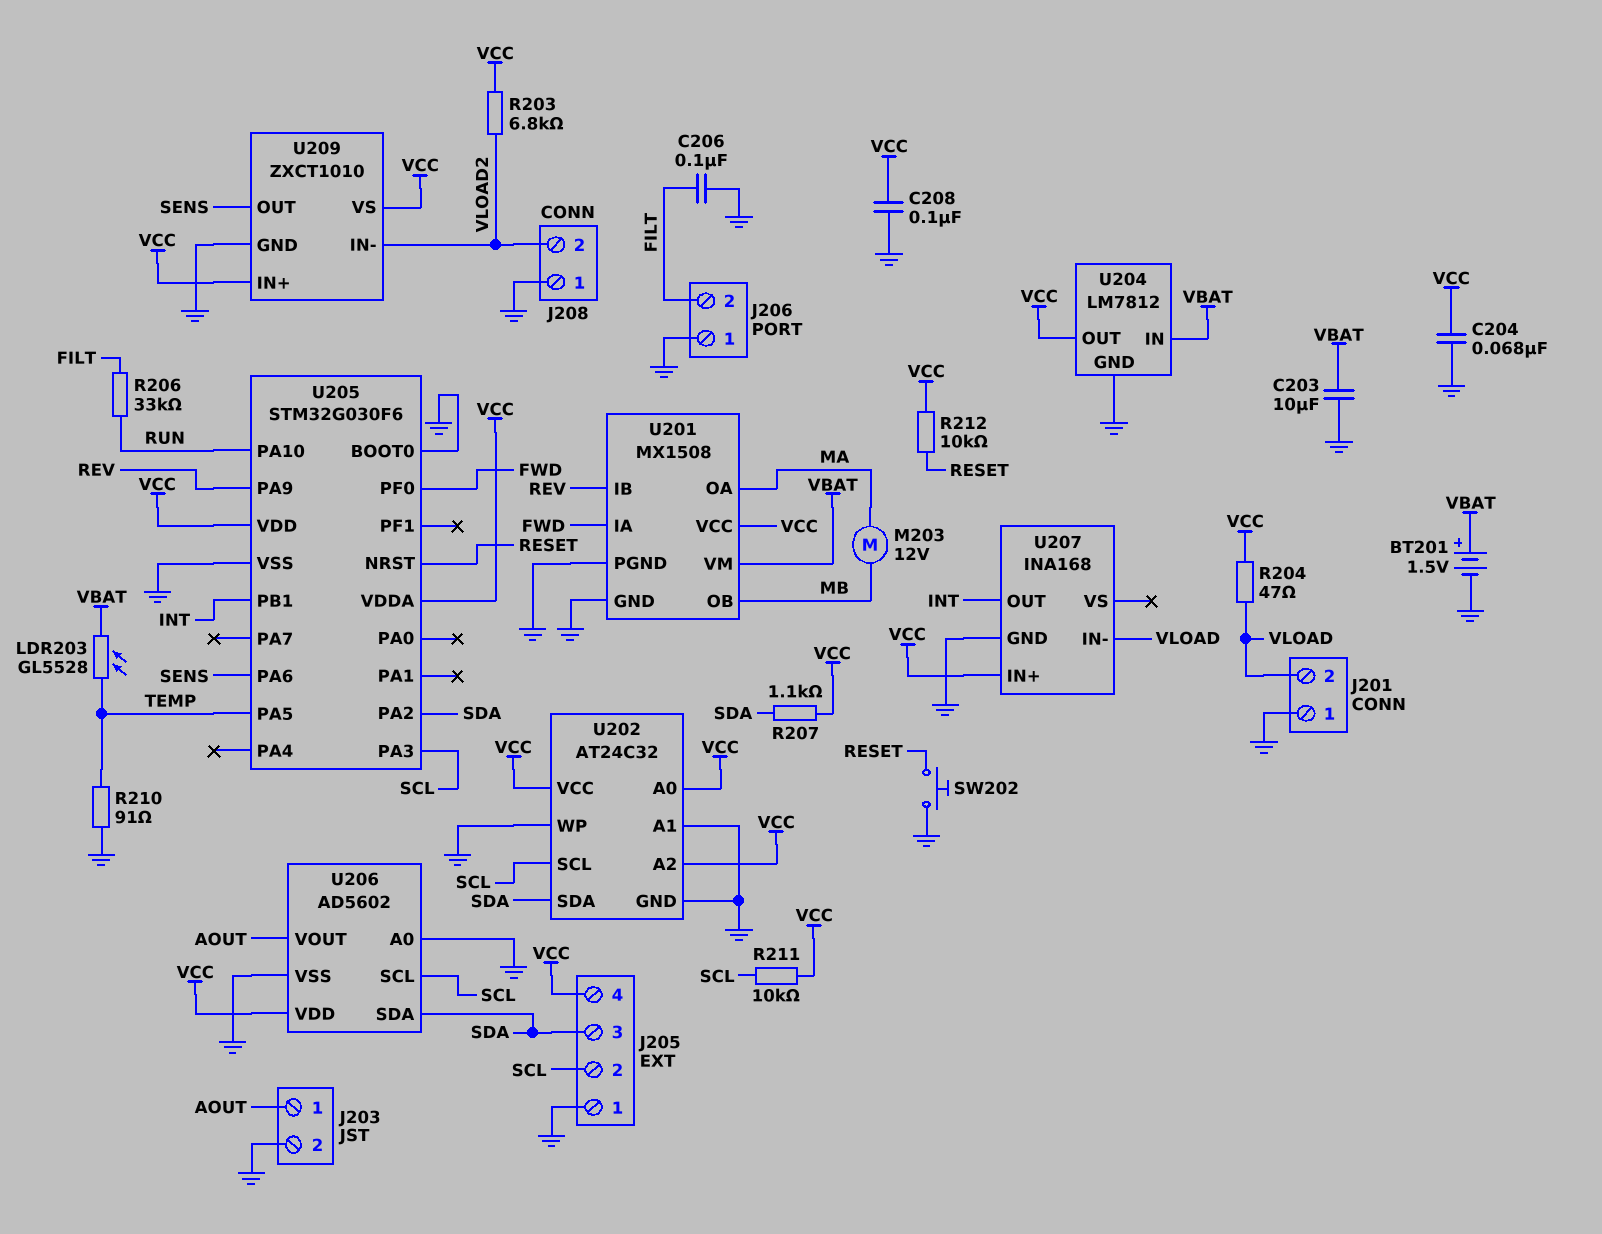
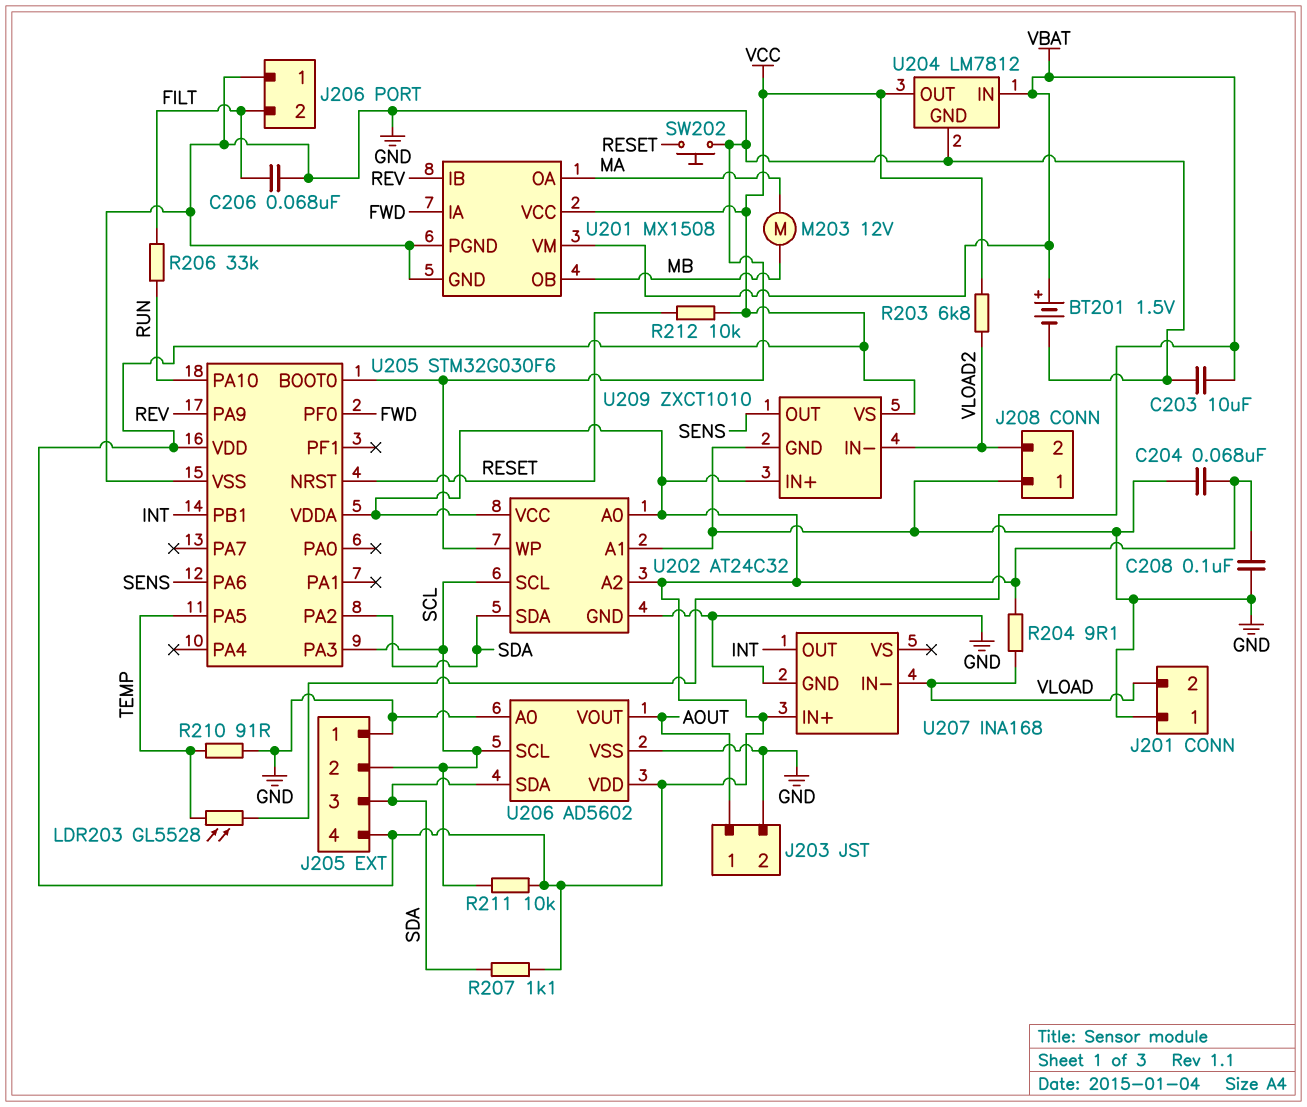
C206: 100nF (FILT, GND) -> 68nF (FILT, GND)
R204: 47 (VCC, VLOAD) -> 9.1 (VCC, VLOAD)

